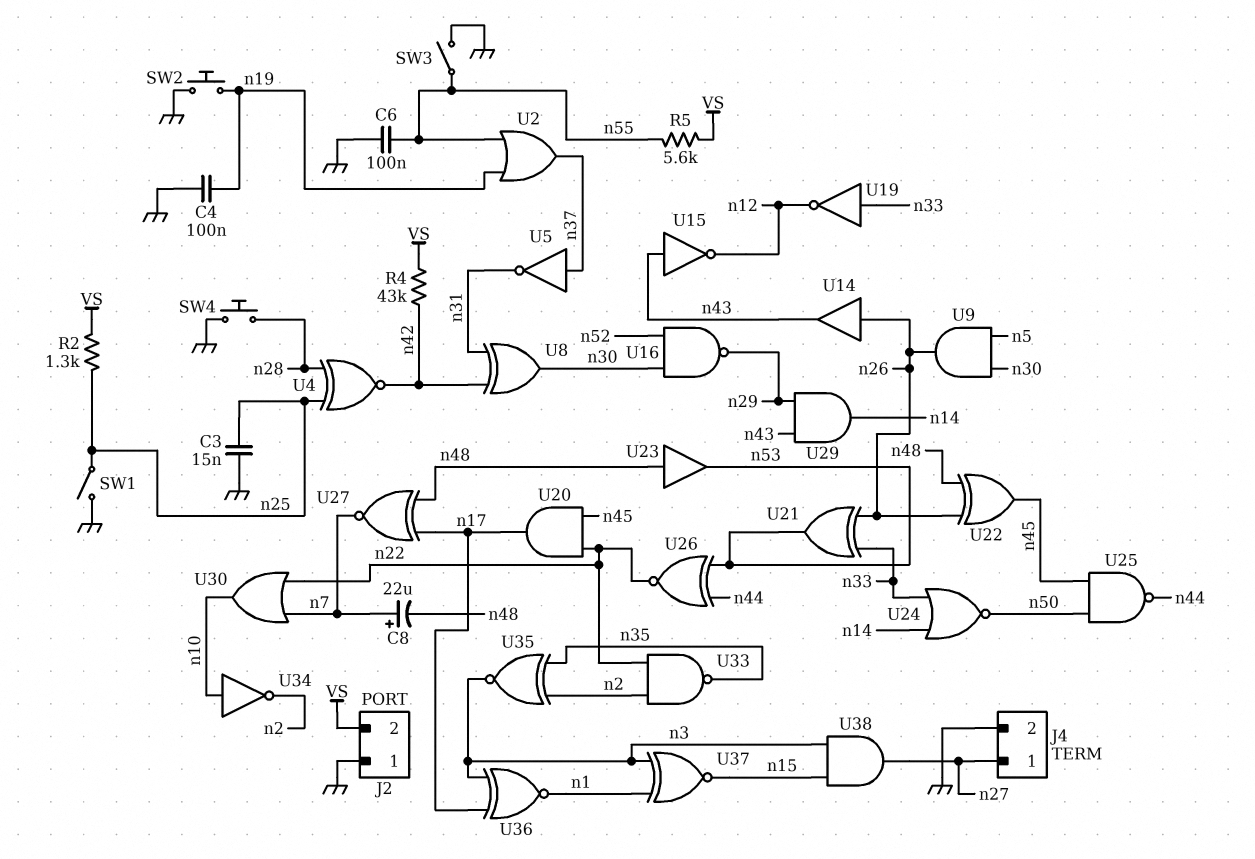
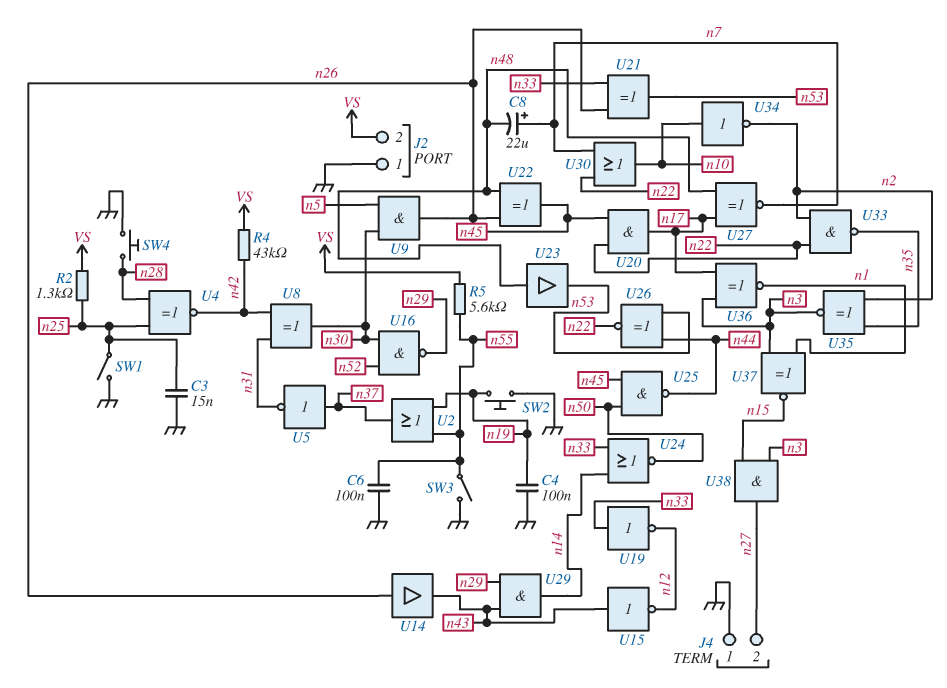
J4 pin 1: n27 -> GND
J4 pin 2: GND -> n27

